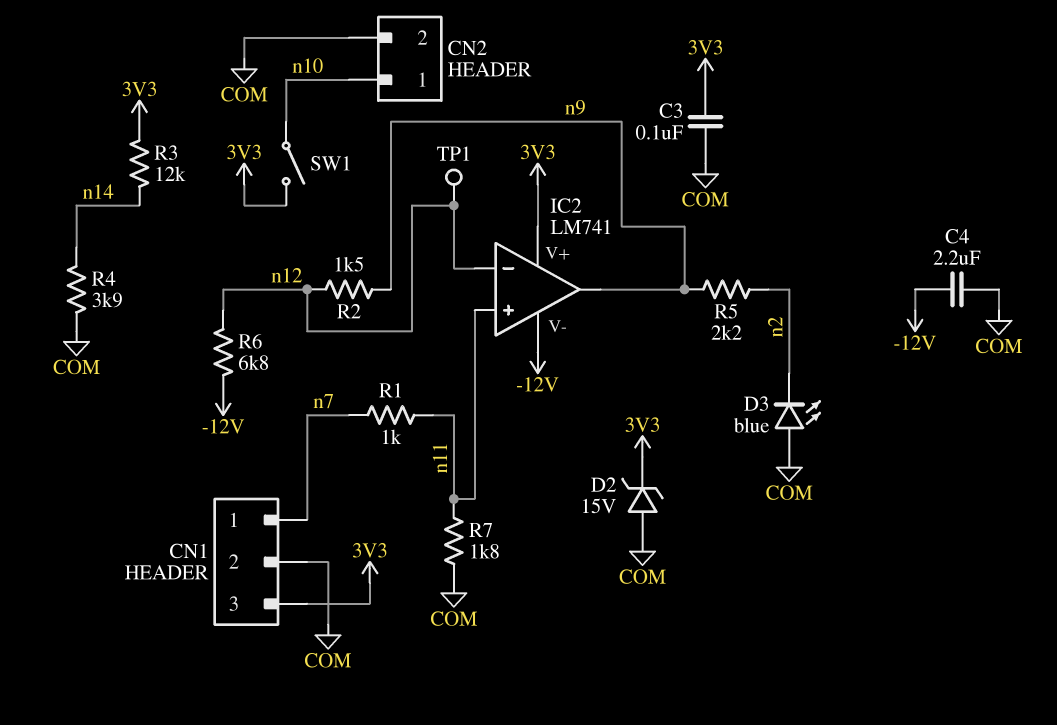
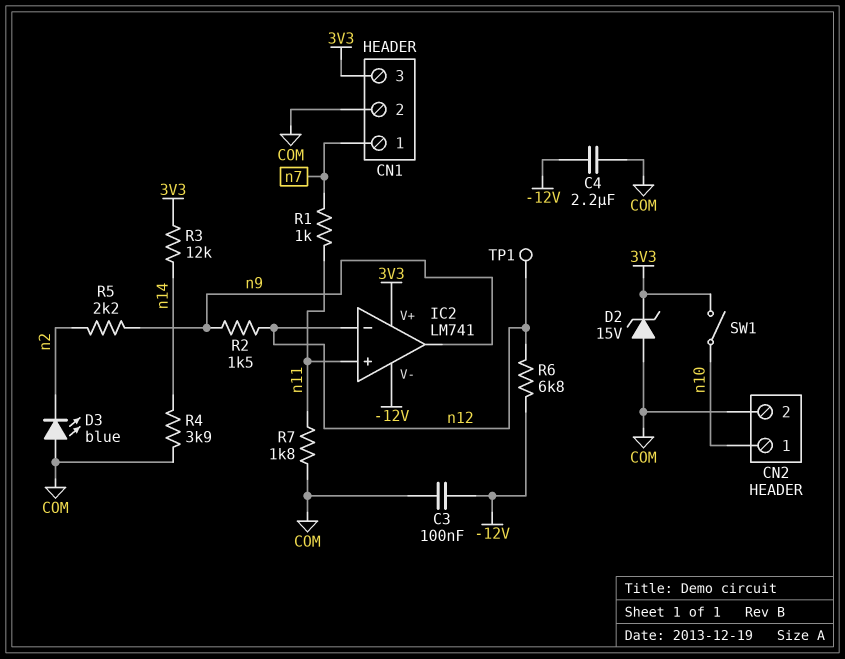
C3: 100nF (3V3, COM) -> 100nF (-12V, COM)

